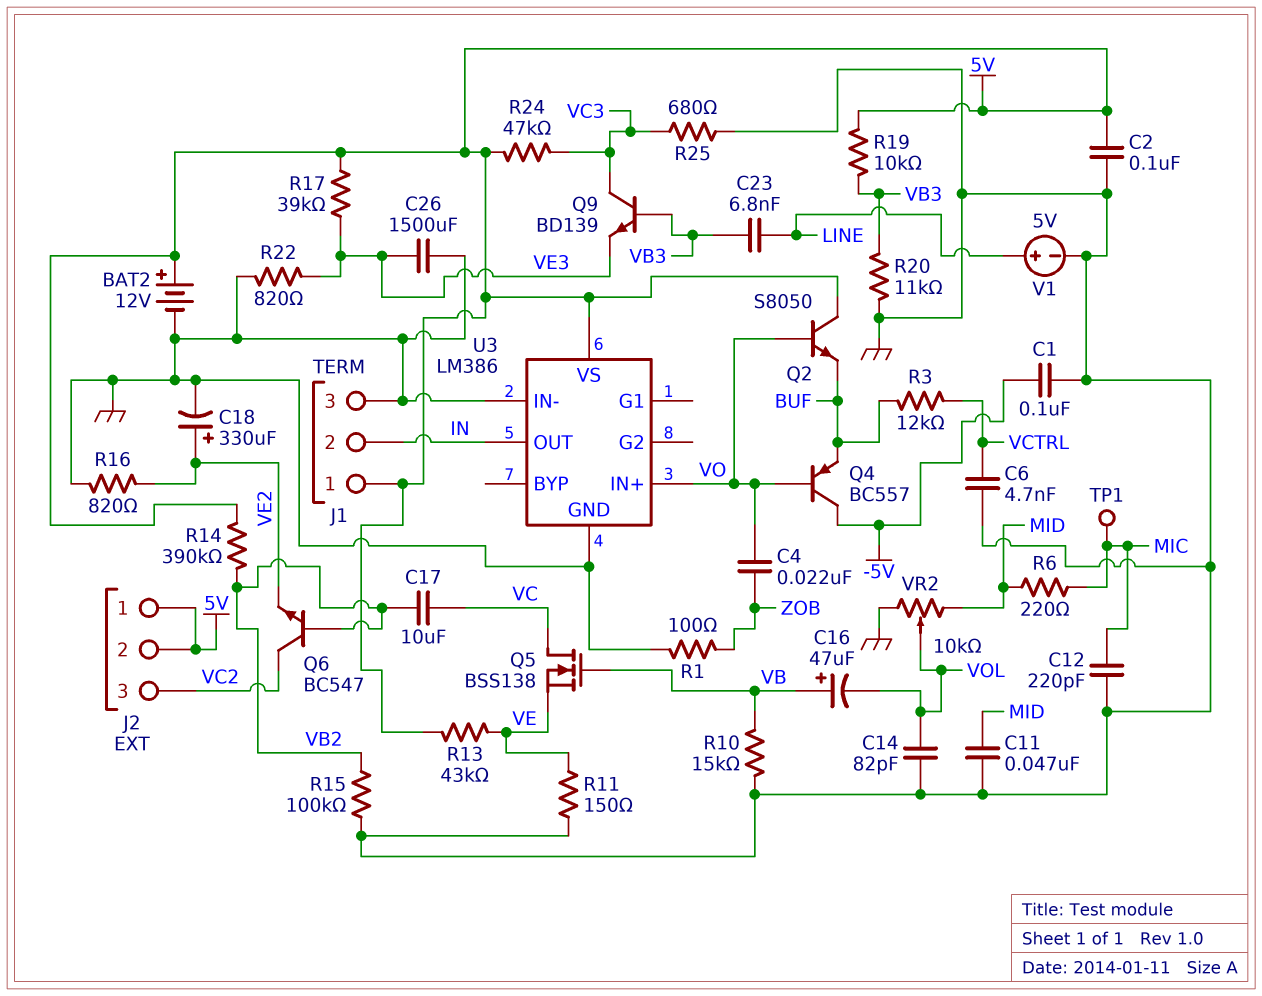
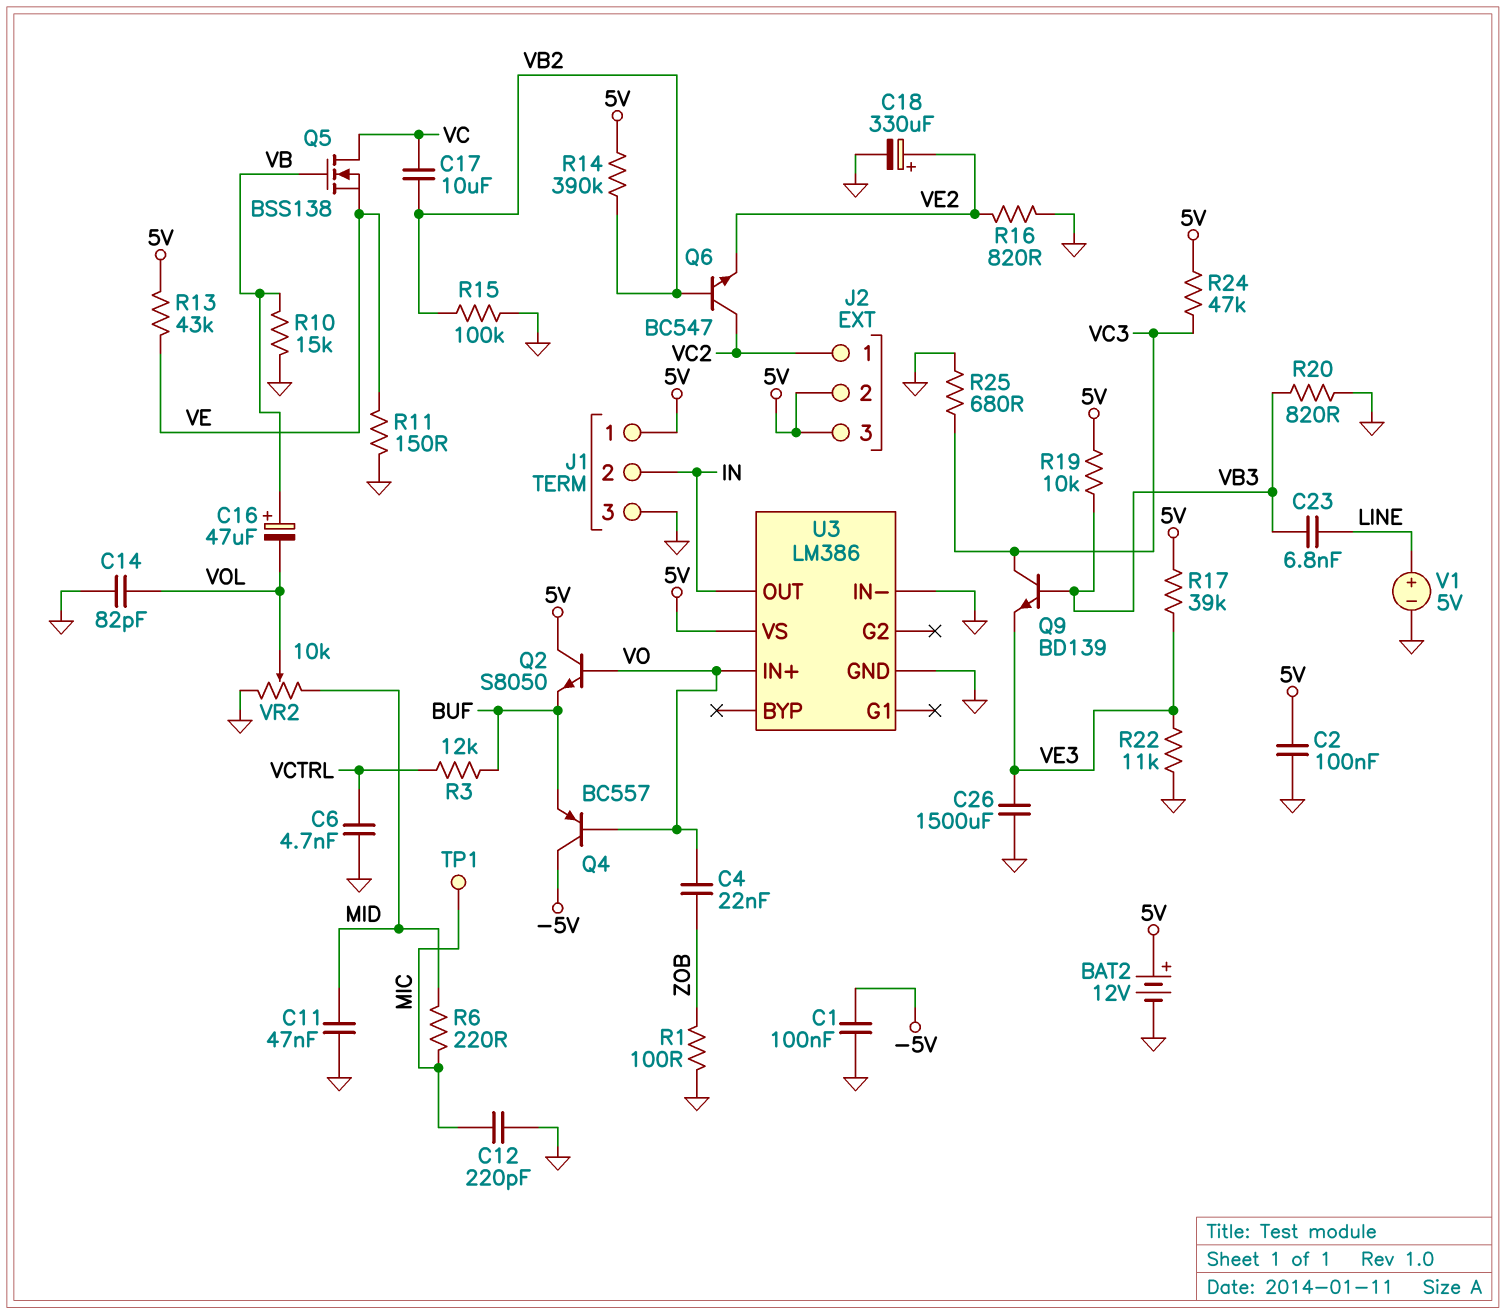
J2 pin 1: 5V -> VC2
J2 pin 3: VC2 -> 5V
R20: 11k (GND, VB3) -> 820 (GND, VB3)
R22: 820 (GND, VE3) -> 11k (GND, VE3)

